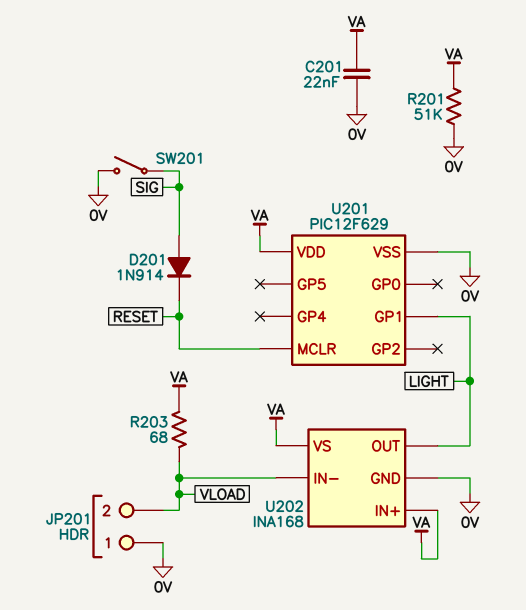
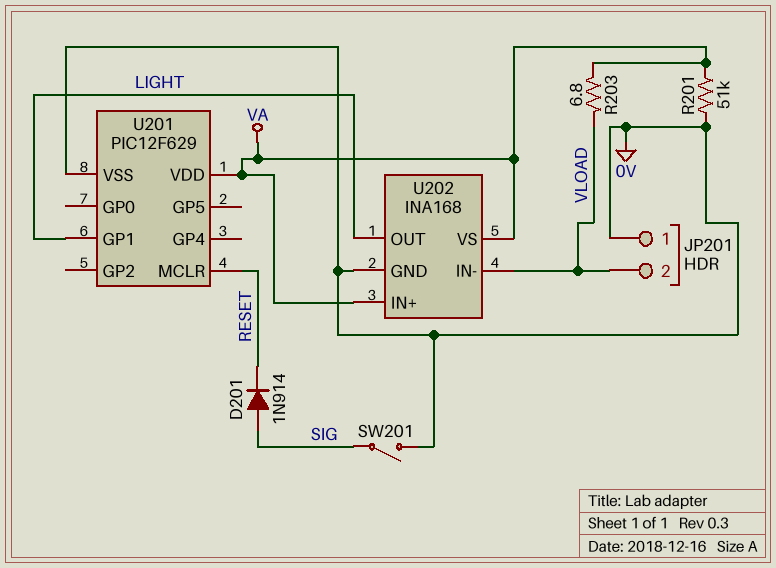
C201: 22nF (0V, VA) -> none
R203: 68 (VA, VLOAD) -> 6.8 (VA, VLOAD)

